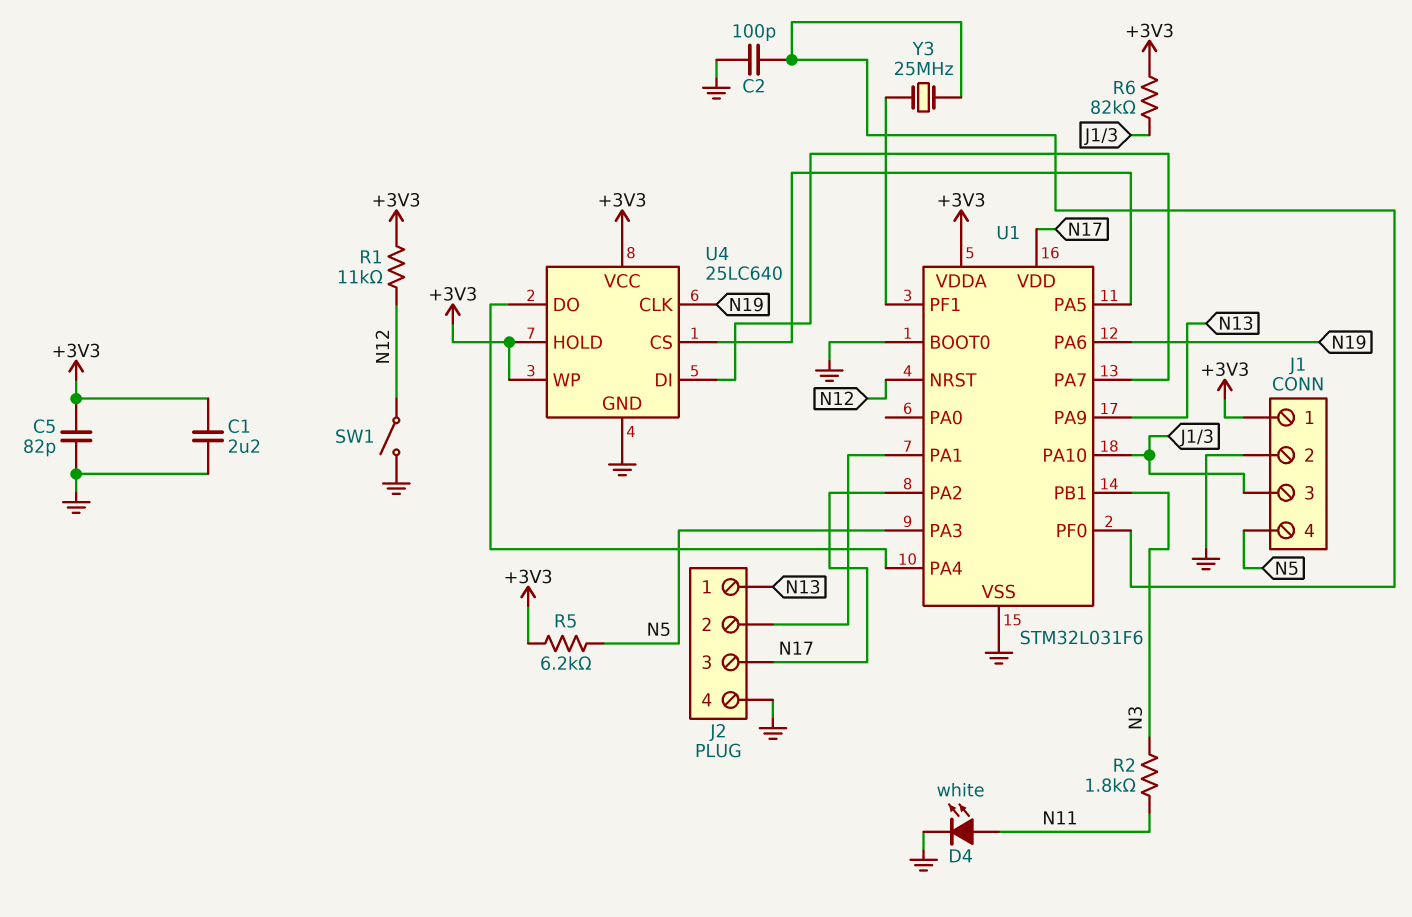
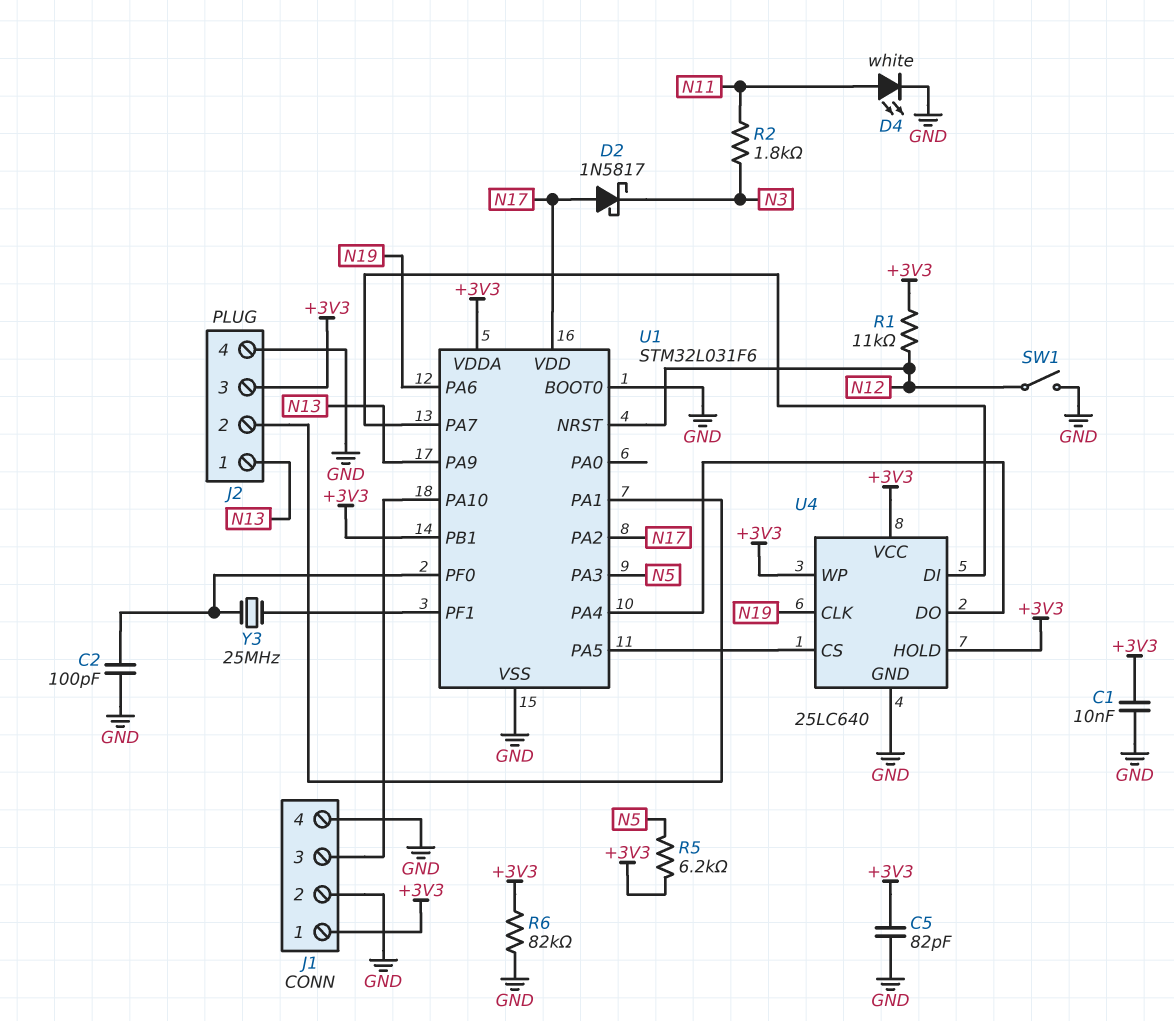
C1: 2.2uF (+3V3, GND) -> 10nF (+3V3, GND)
D2: none -> schottky 1N5817 (A N17, K N3)
J1 pin 4: N5 -> GND
J2 pin 3: N17 -> +3V3
R6: 82k (+3V3, J1/3) -> 82k (+3V3, GND)
U1 pin PB1: N3 -> +3V3

